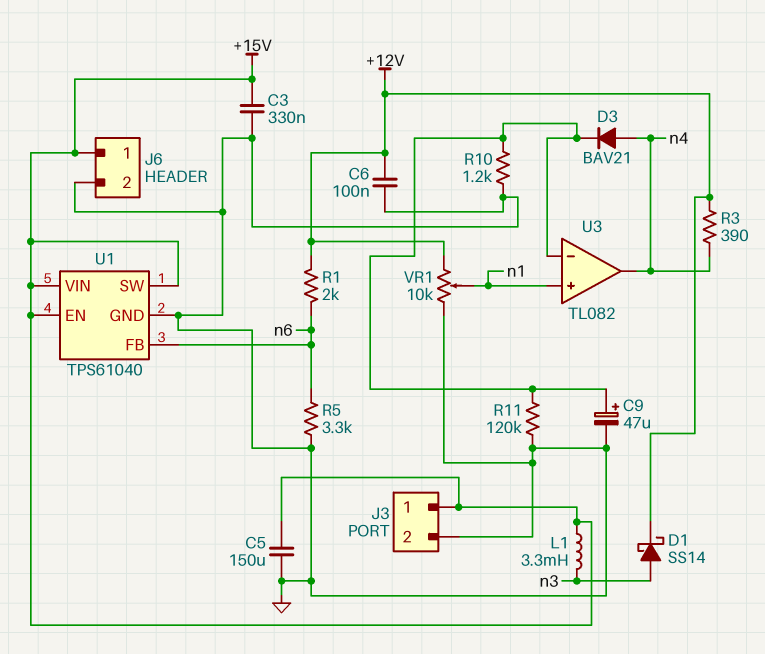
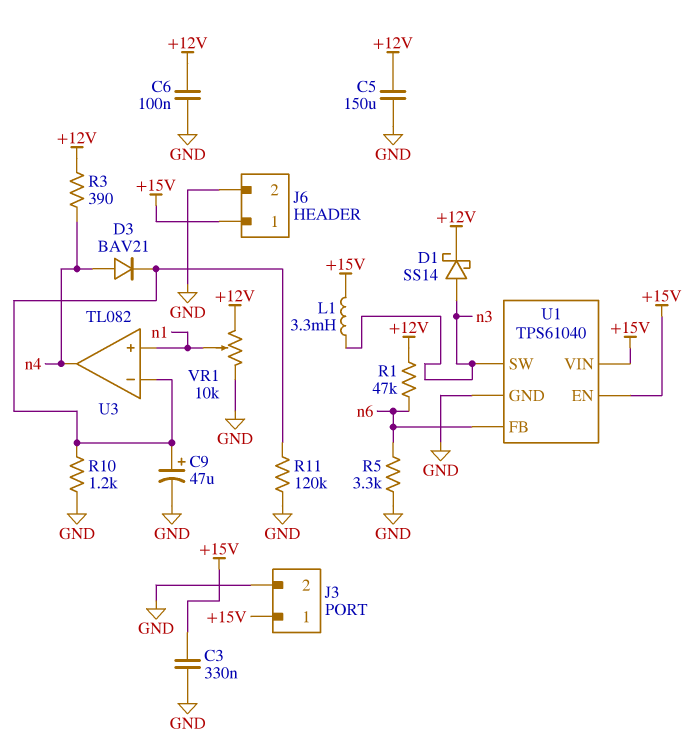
C5: 150uF (+15V, GND) -> 150uF (+12V, GND)
R1: 2k (+12V, n6) -> 47k (+12V, n6)
U1 pin SW: +15V -> n3

